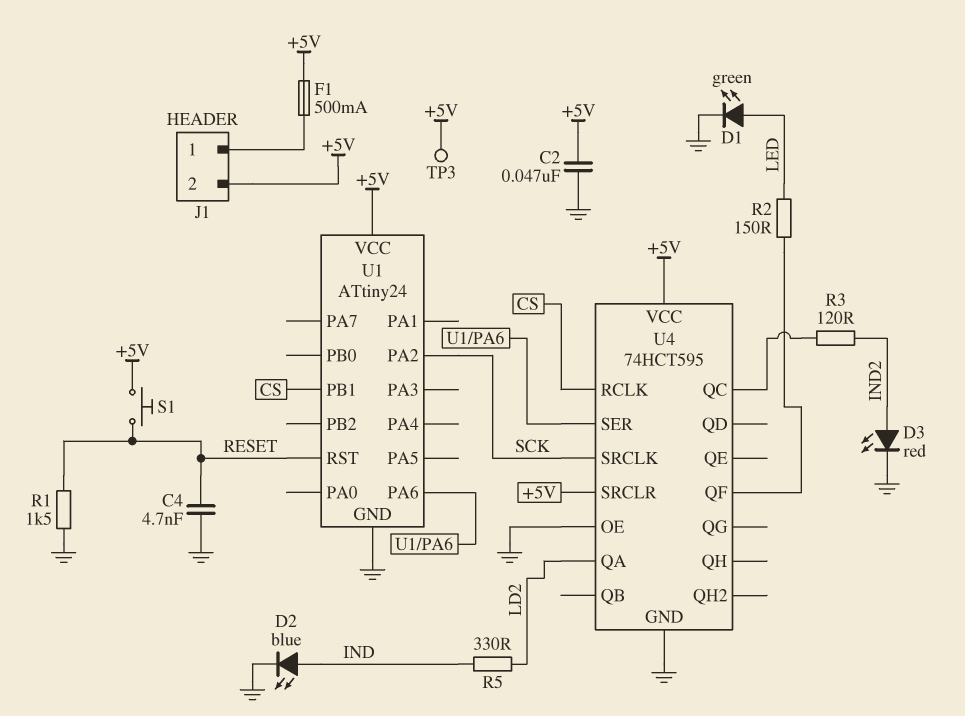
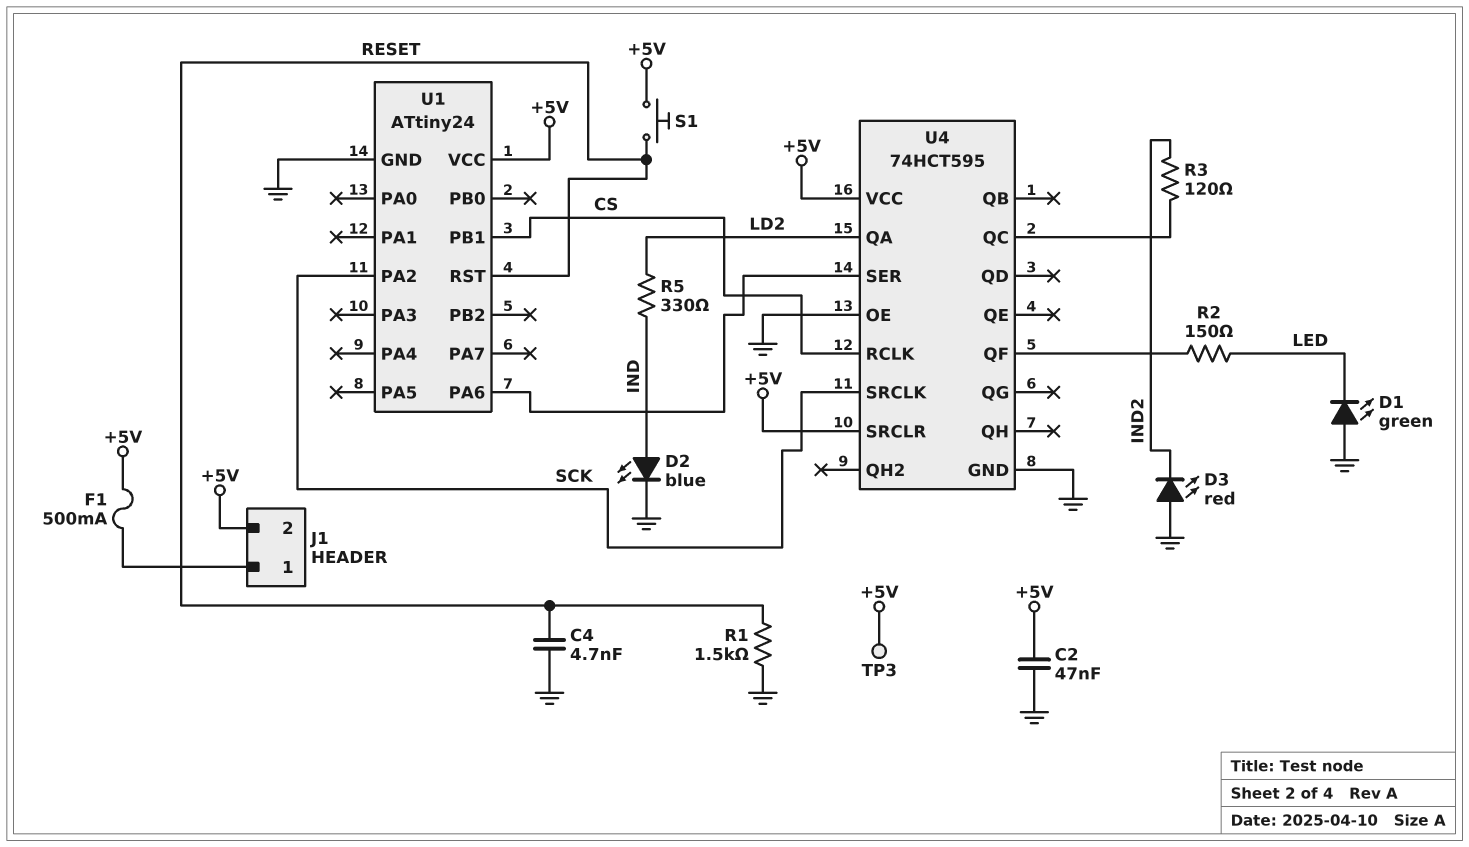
D1: LED green (A LED, K GND) -> LED green (A GND, K LED)
D3: LED red (A IND2, K GND) -> LED red (A GND, K IND2)

